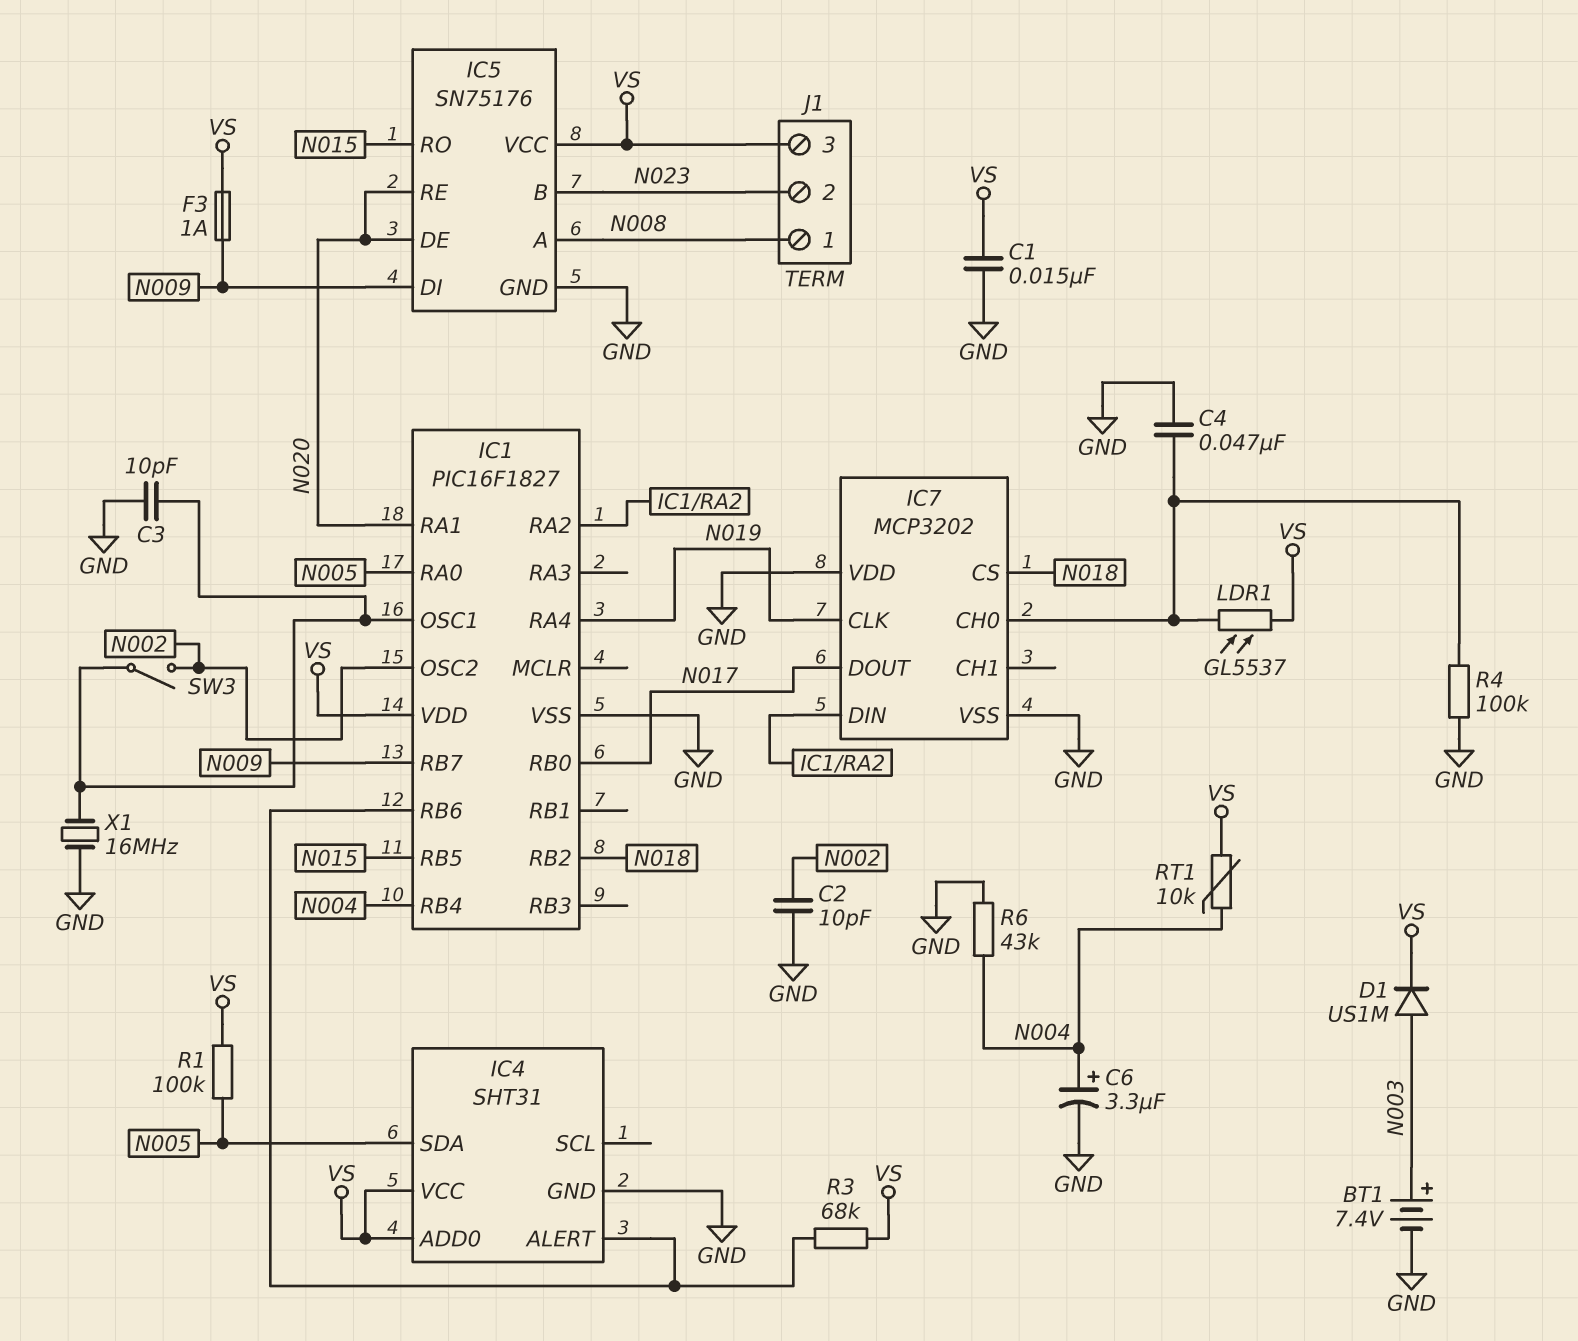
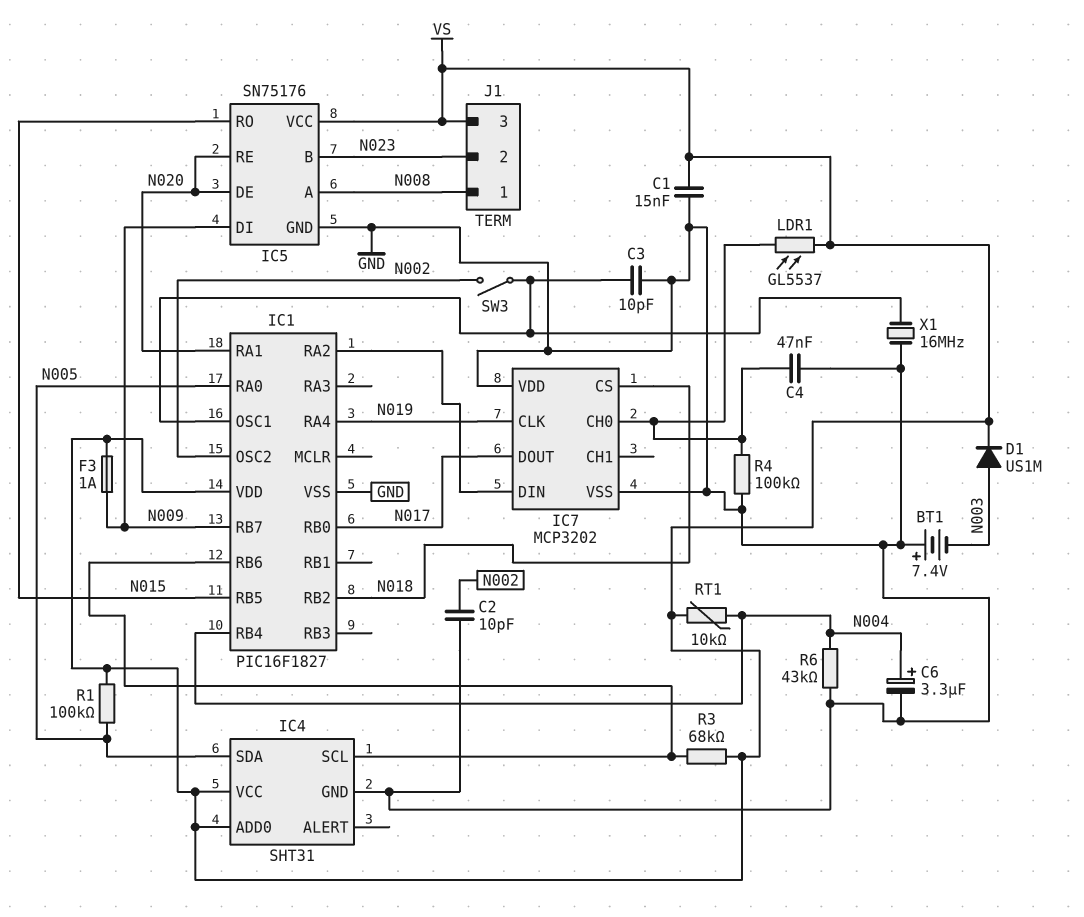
BT1: 7.4V (plus N003, minus GND) -> 7.4V (plus GND, minus N003)
IC4 pin ALERT: IC1/RB6 -> none
IC4 pin SCL: none -> IC1/RB6

